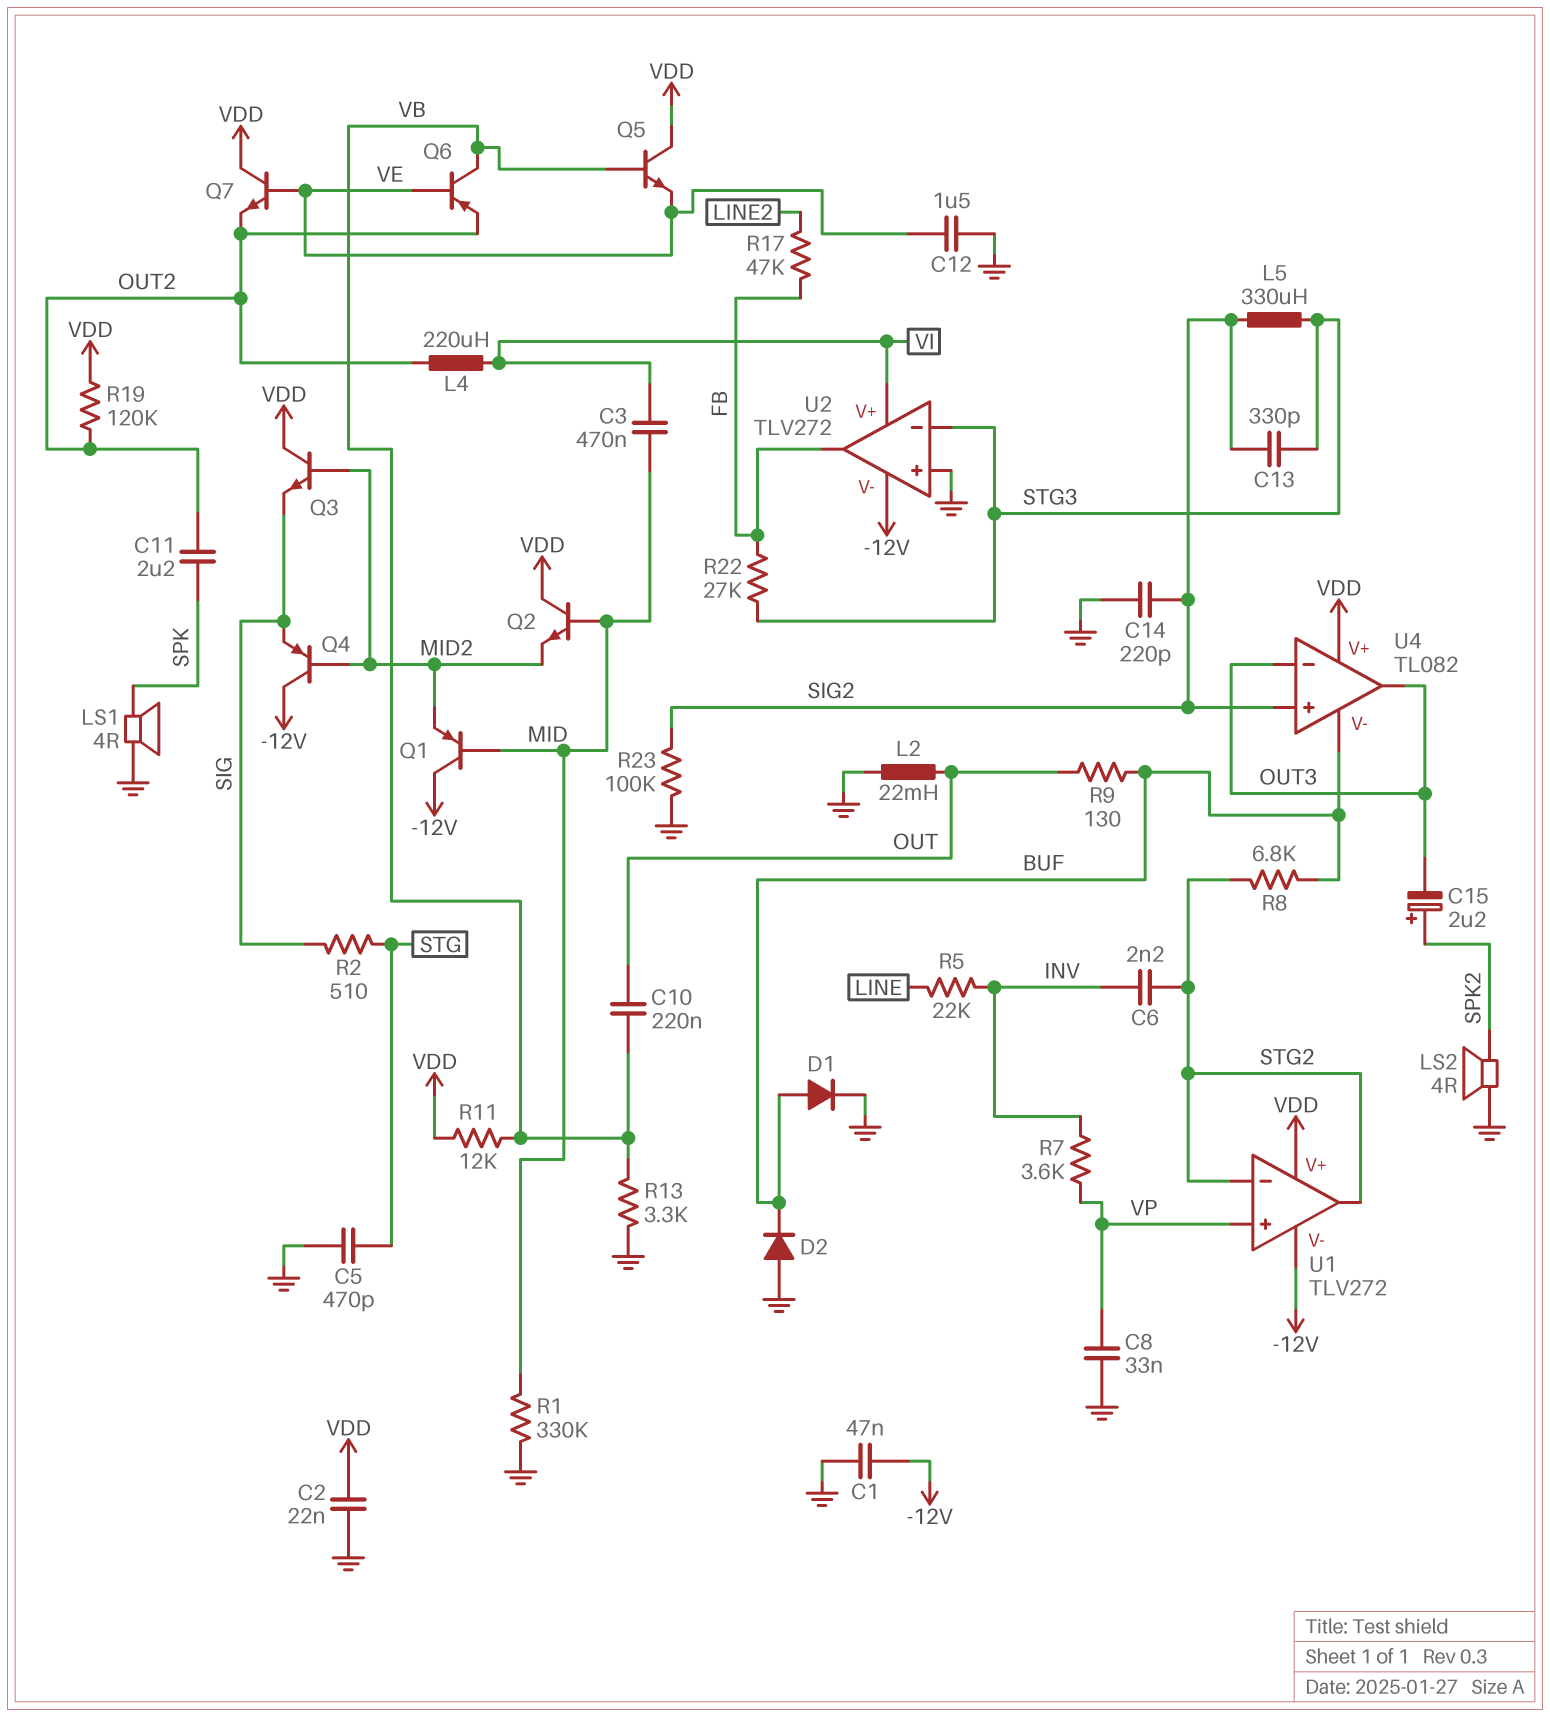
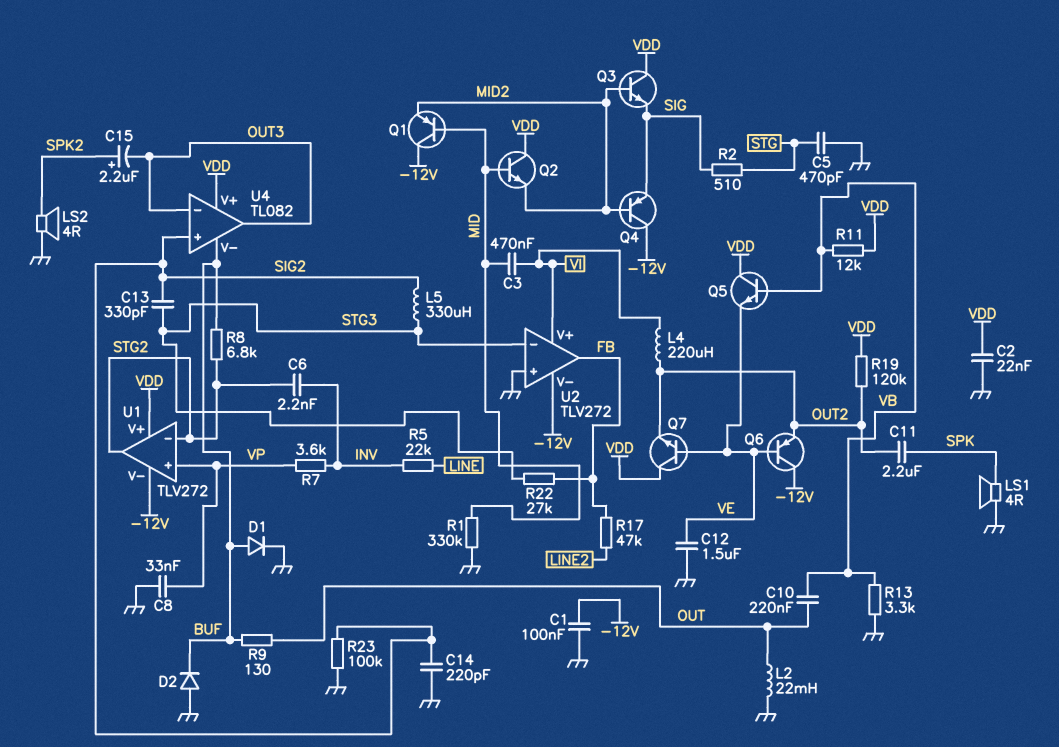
C1: 47nF (-12V, GND) -> 100nF (-12V, GND)
Q6: PNP (B VE, C VB, E OUT2) -> PNP (B VE, C -12V, E OUT2)

